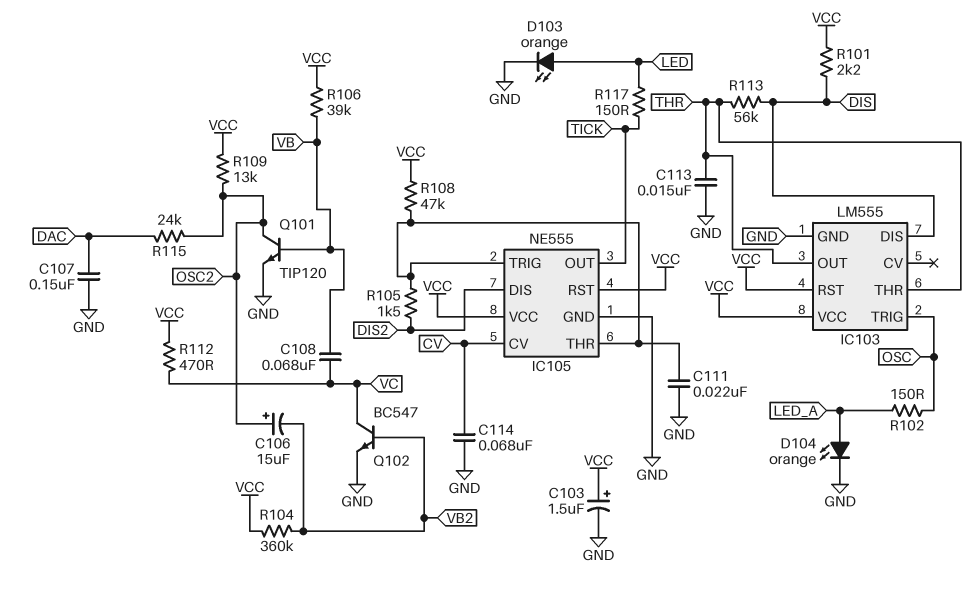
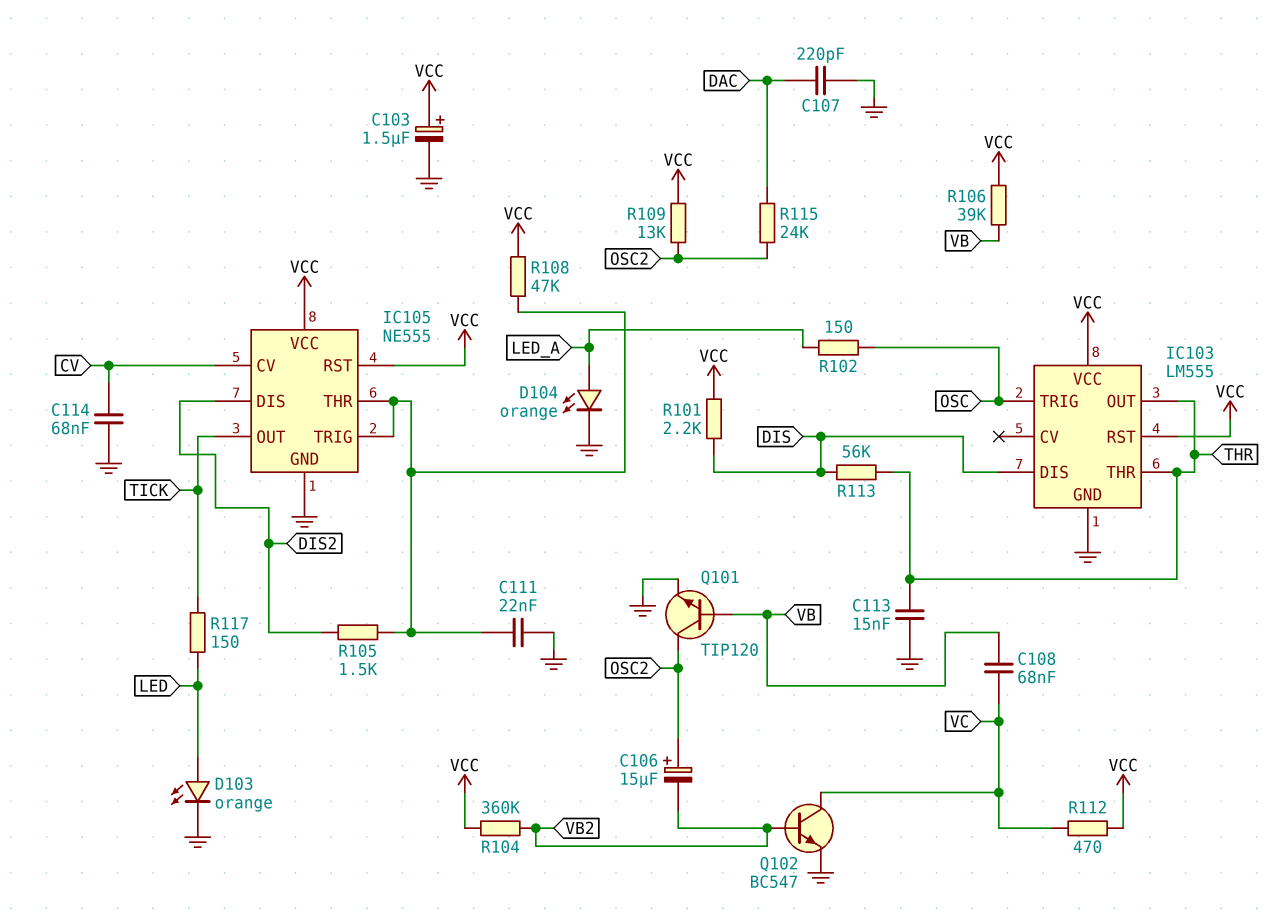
C107: 150nF (DAC, GND) -> 220pF (DAC, GND)

